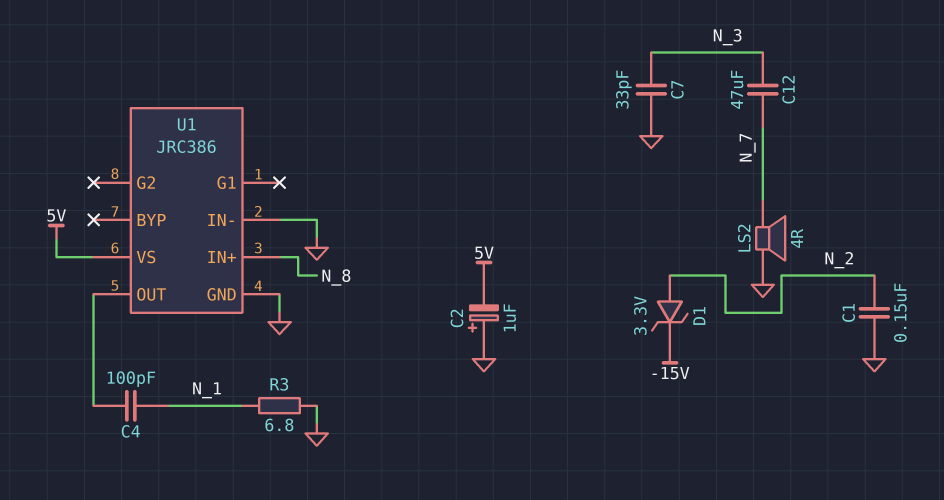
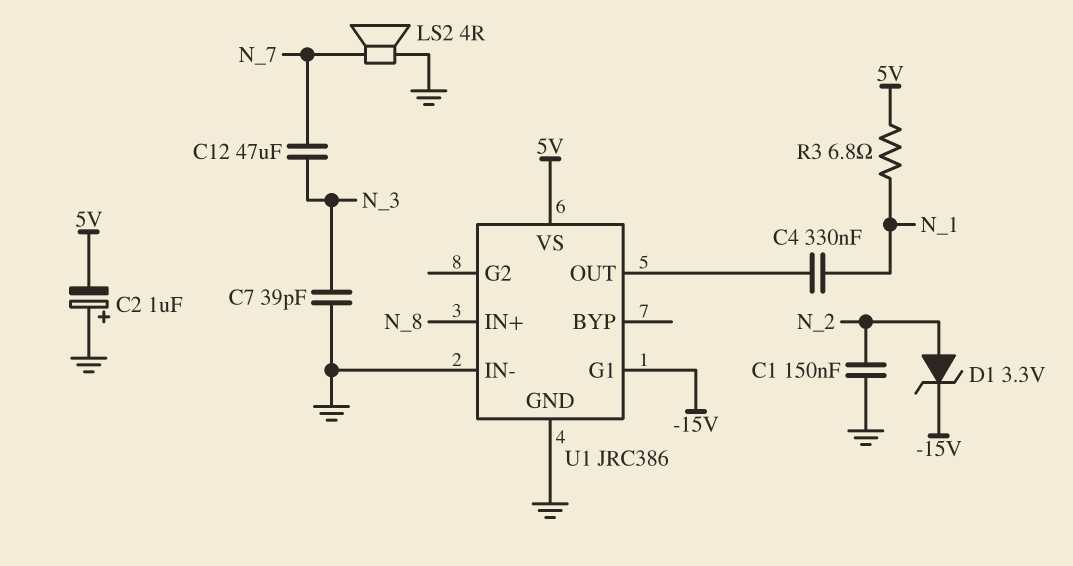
C4: 100pF (N_1, U1/OUT) -> 330nF (N_1, U1/OUT)
C7: 33pF (GND, N_3) -> 39pF (GND, N_3)
R3: 6.8 (GND, N_1) -> 6.8 (5V, N_1)
U1 pin G1: none -> -15V

